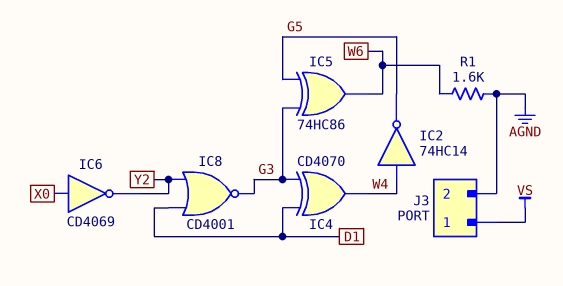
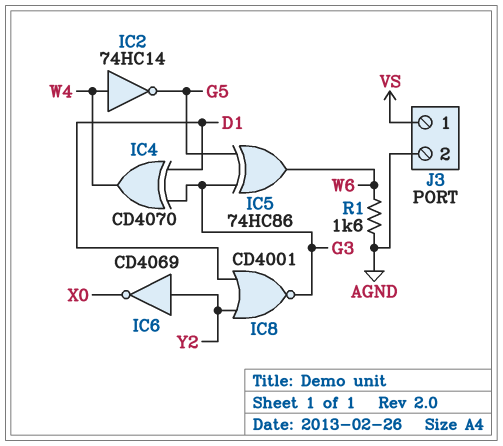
IC6: NOT CD4069 (in X0, out Y2) -> NOT CD4069 (in Y2, out X0)

